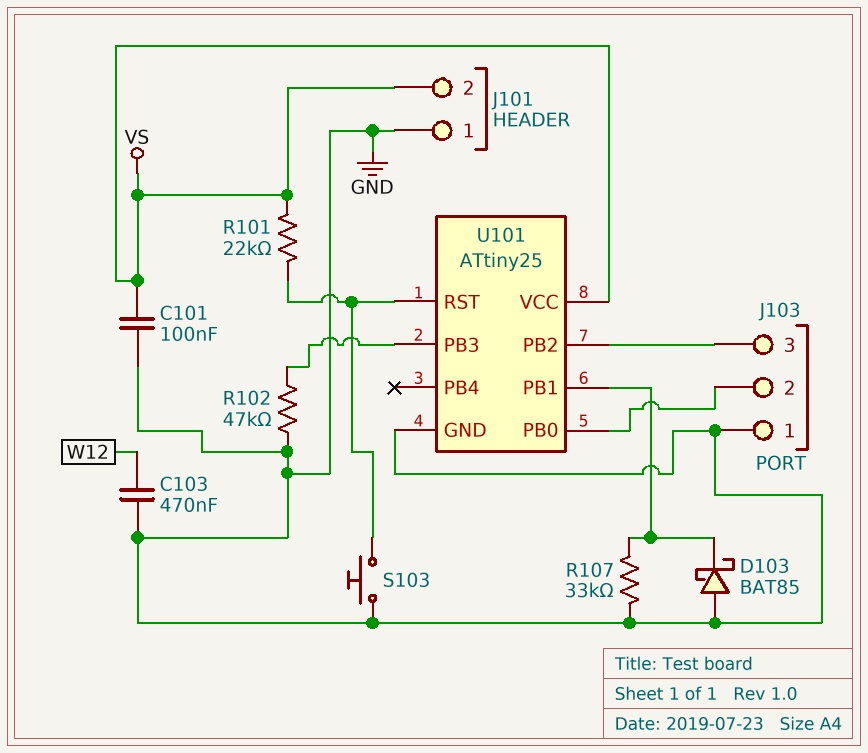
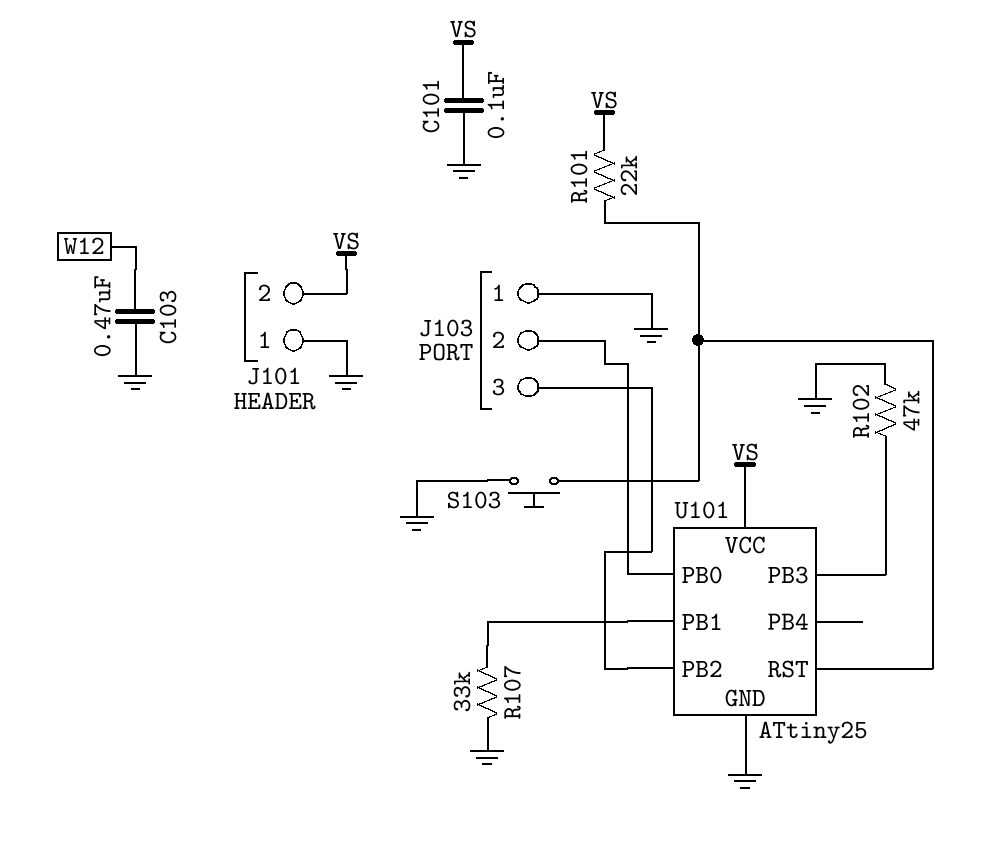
D103: schottky BAT85 (A GND, K U101/PB1) -> none

